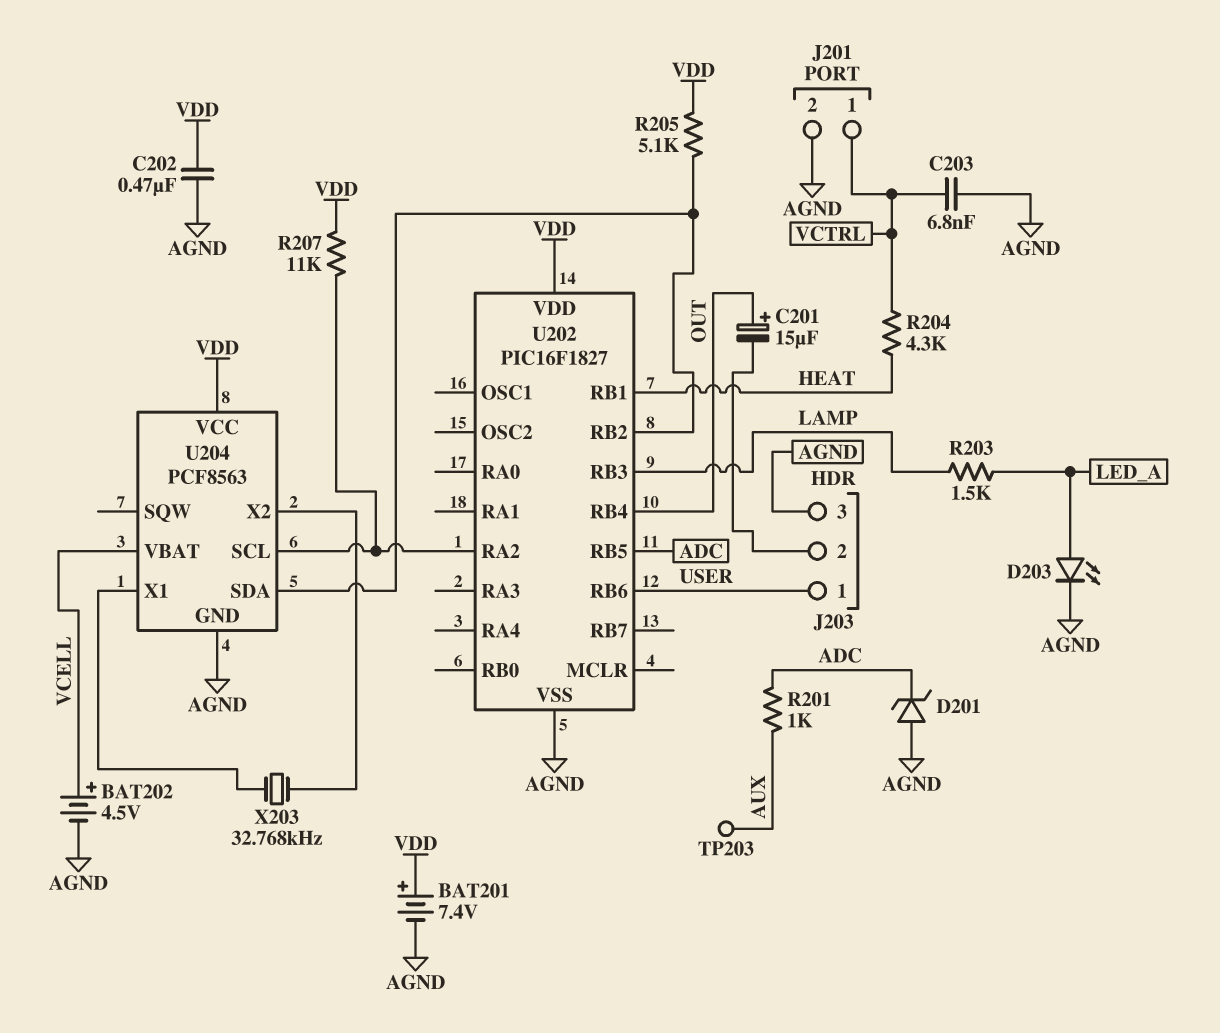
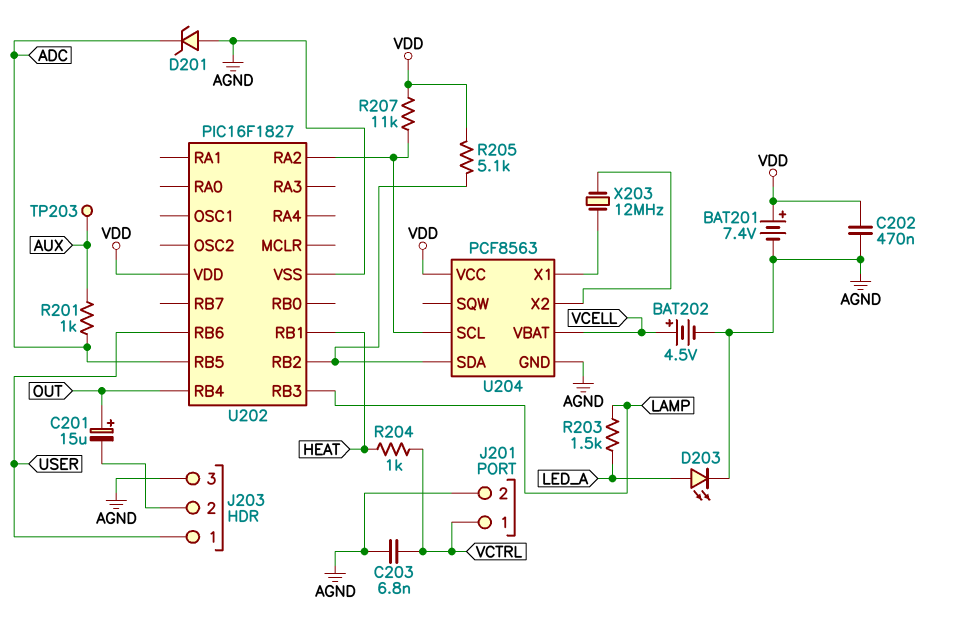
R204: 4.3k (HEAT, VCTRL) -> 1k (HEAT, VCTRL)
X203: 32.768kHz (U204/X1, U204/X2) -> 12MHz (U204/X1, U204/X2)

